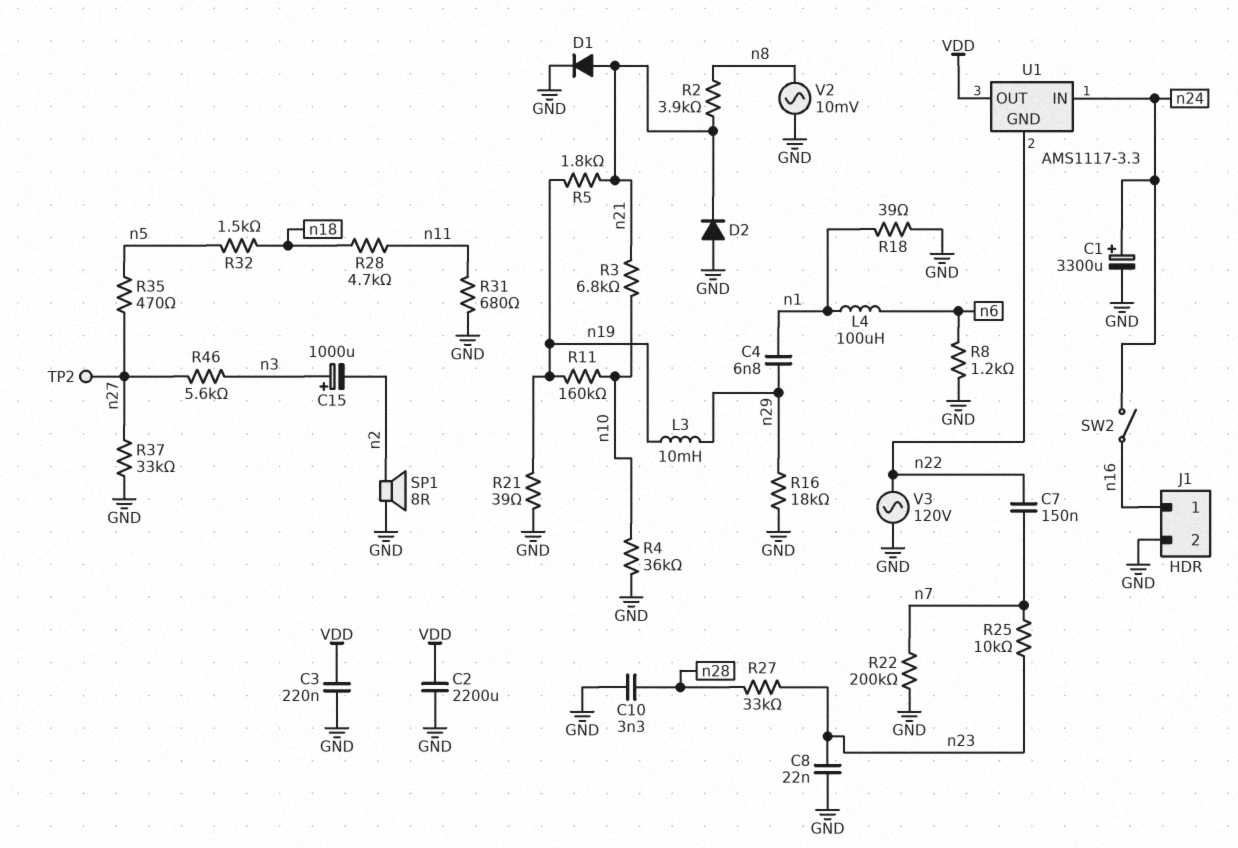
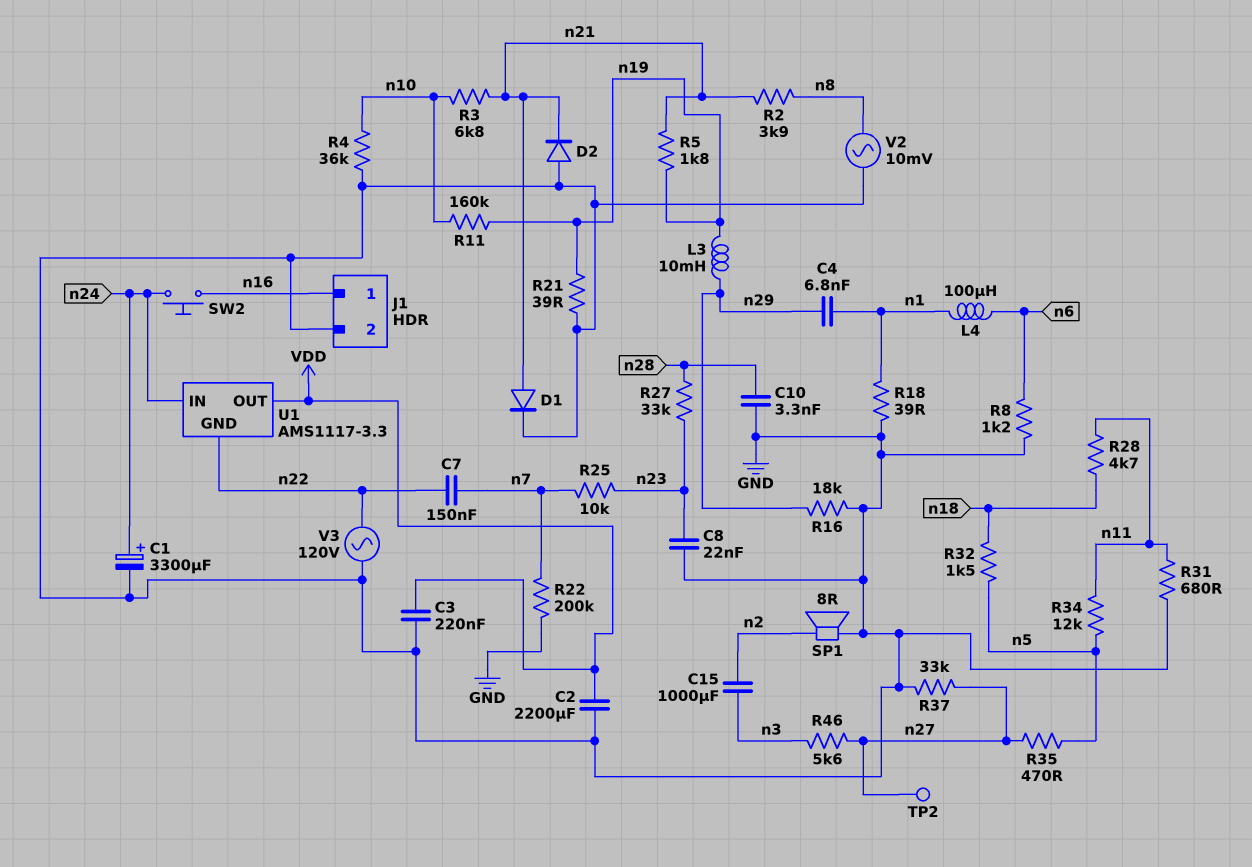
C15: 1000uF (plus n3, minus n2) -> 1000uF (n2, n3)
R34: none -> 12k (n5, n11)
SW2: switch (n16, n24) -> button (n16, n24)

